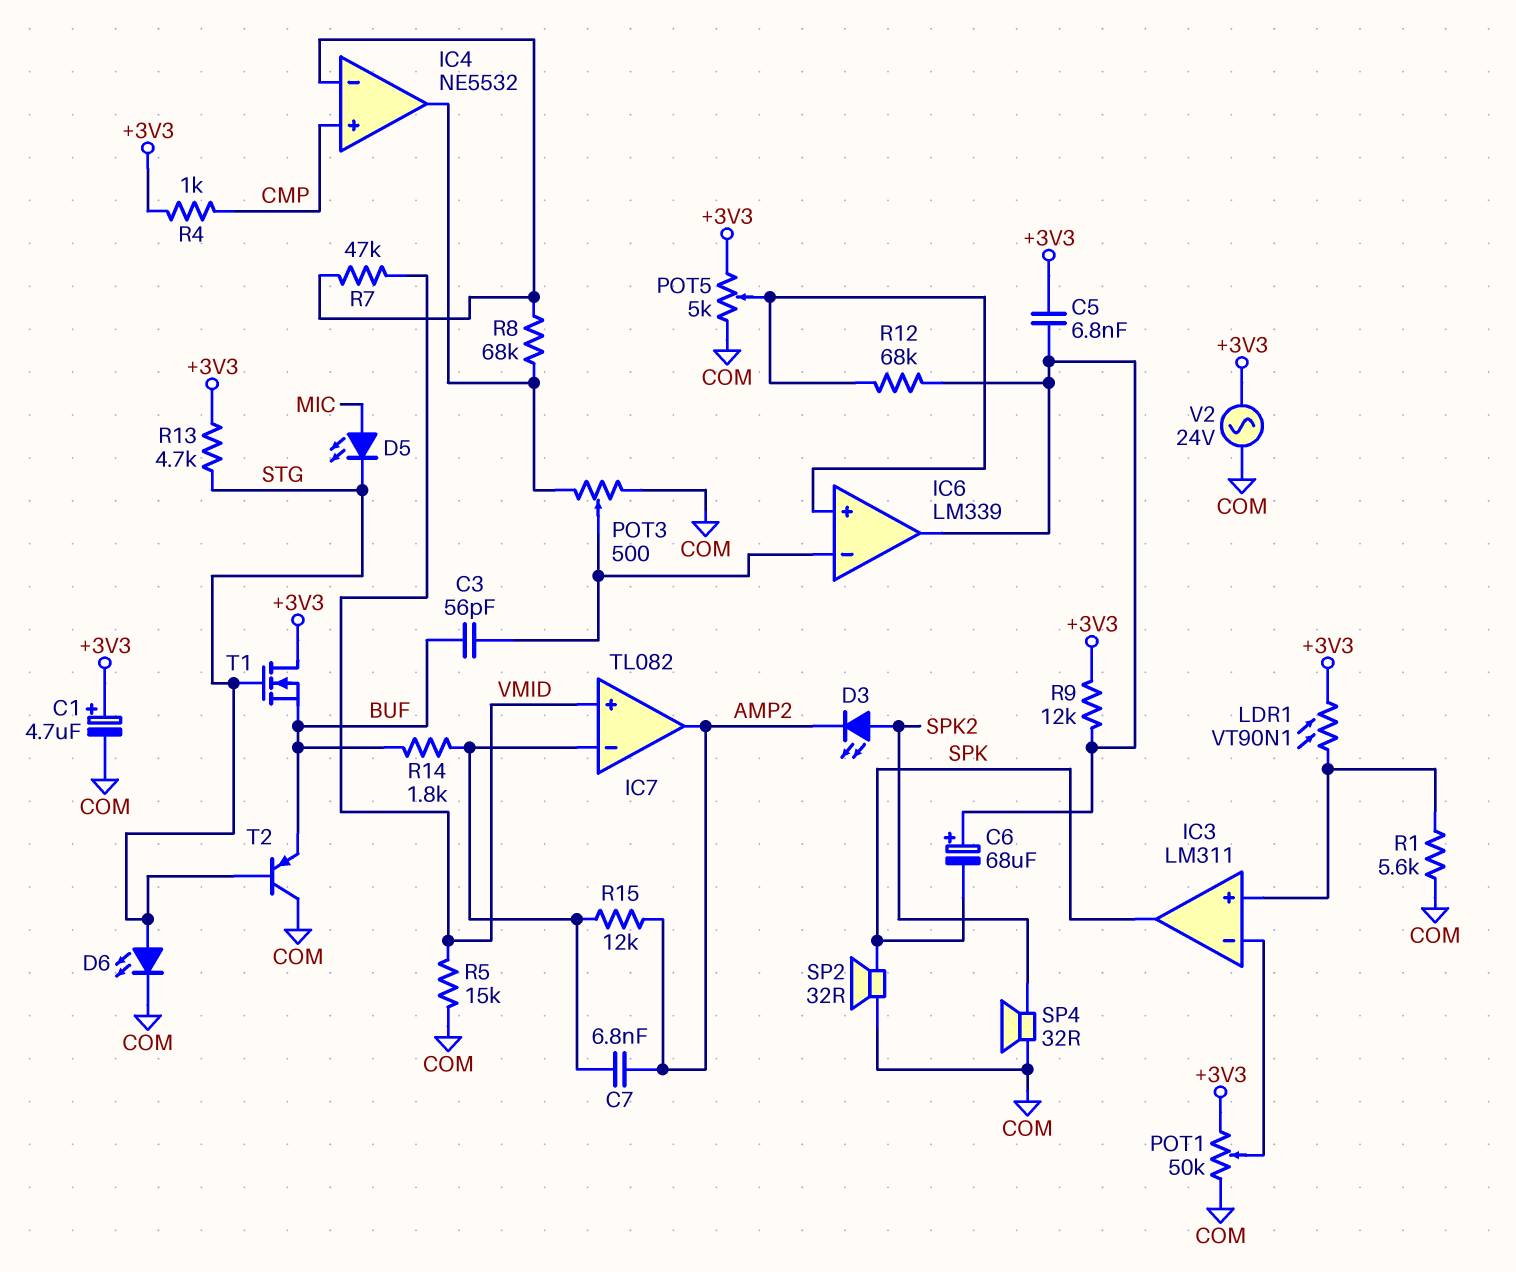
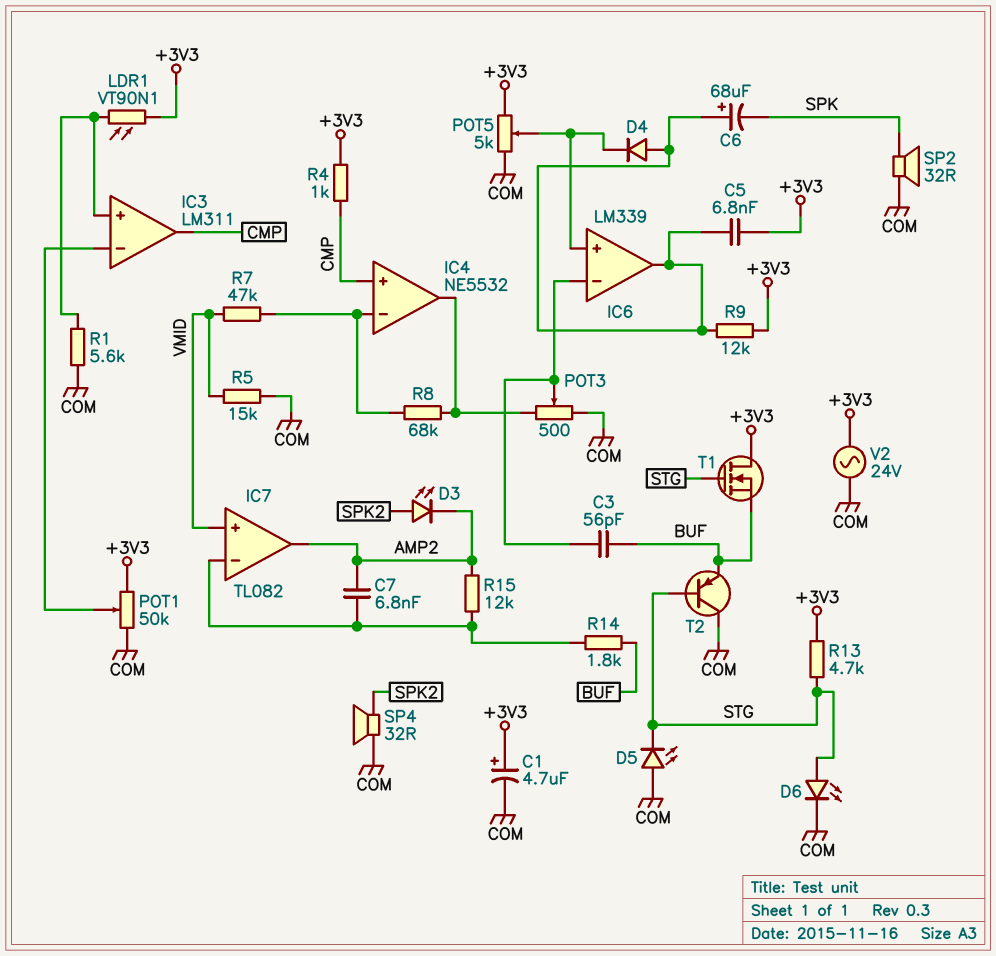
D4: none -> diode (A IC6/out, K IC6/in+)
D5: LED (A MIC, K STG) -> LED (A COM, K STG)
IC3 pin out: SPK -> CMP
R12: 68k (IC6/in+, IC6/out) -> none

